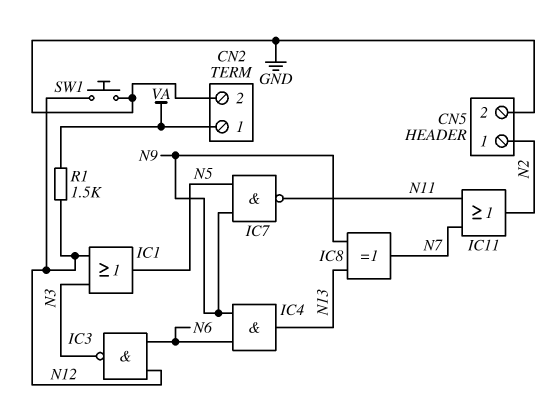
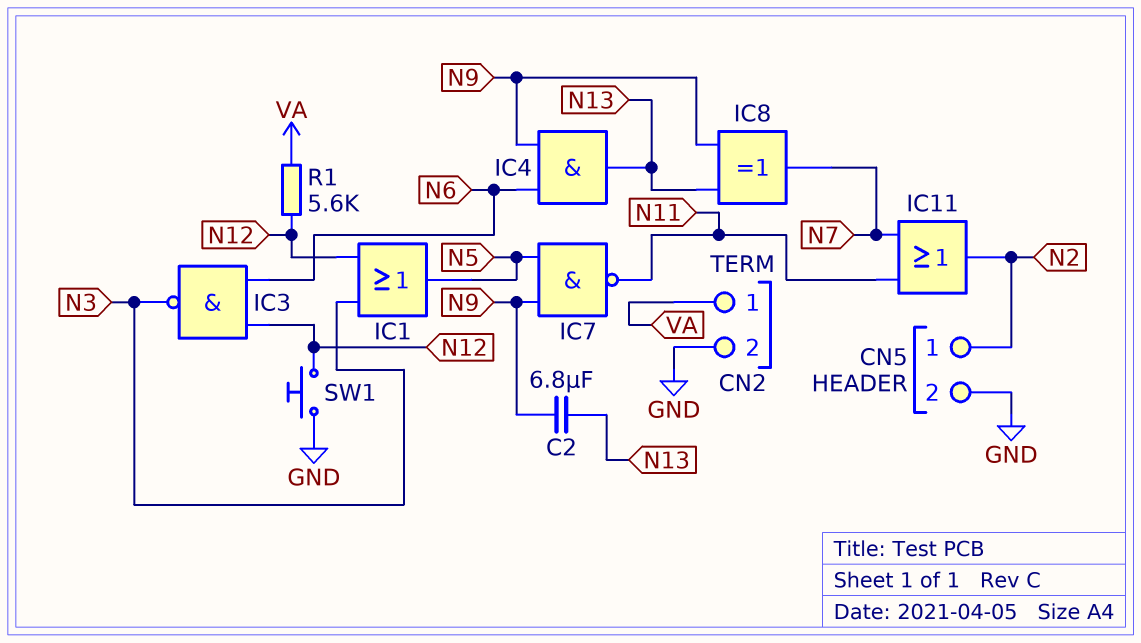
C2: none -> 6.8uF (N9, N13)
R1: 1.5k (N12, VA) -> 5.6k (N12, VA)

